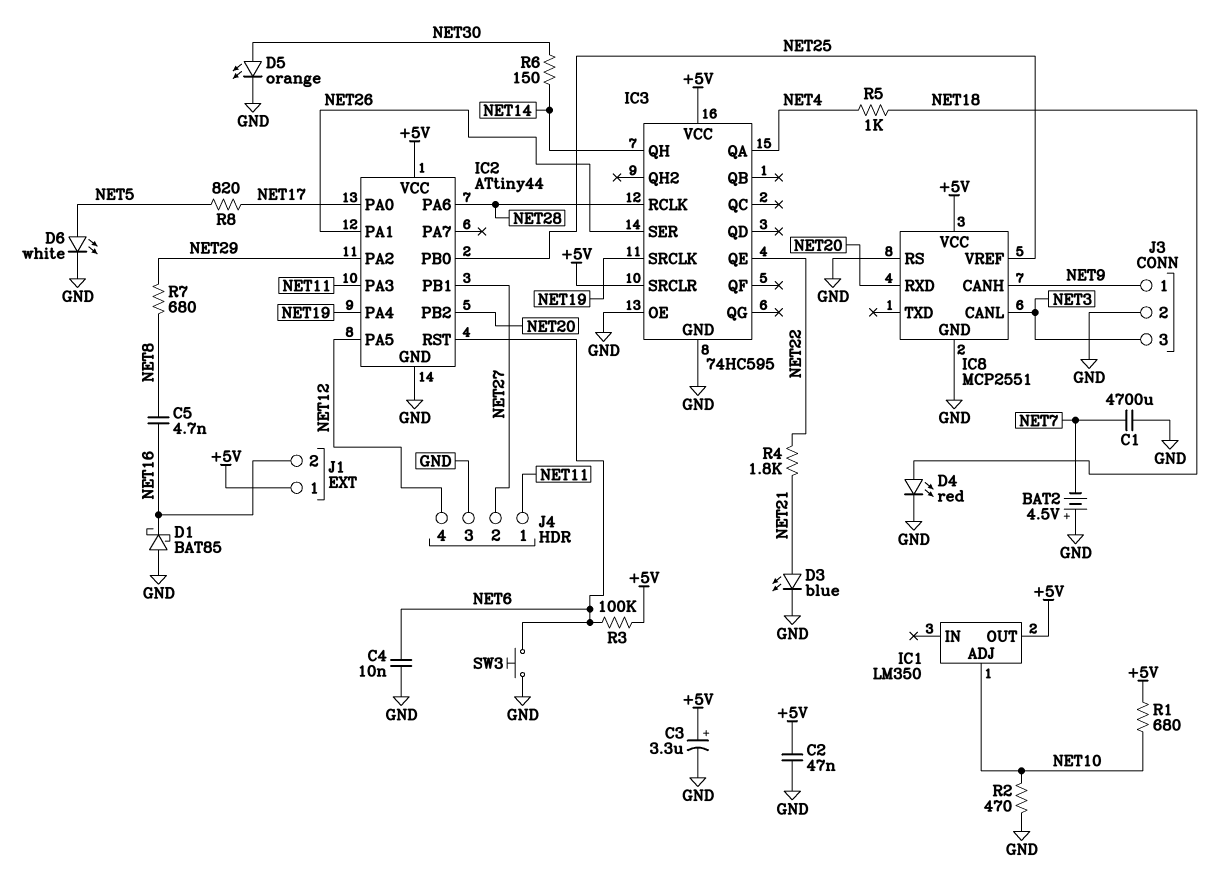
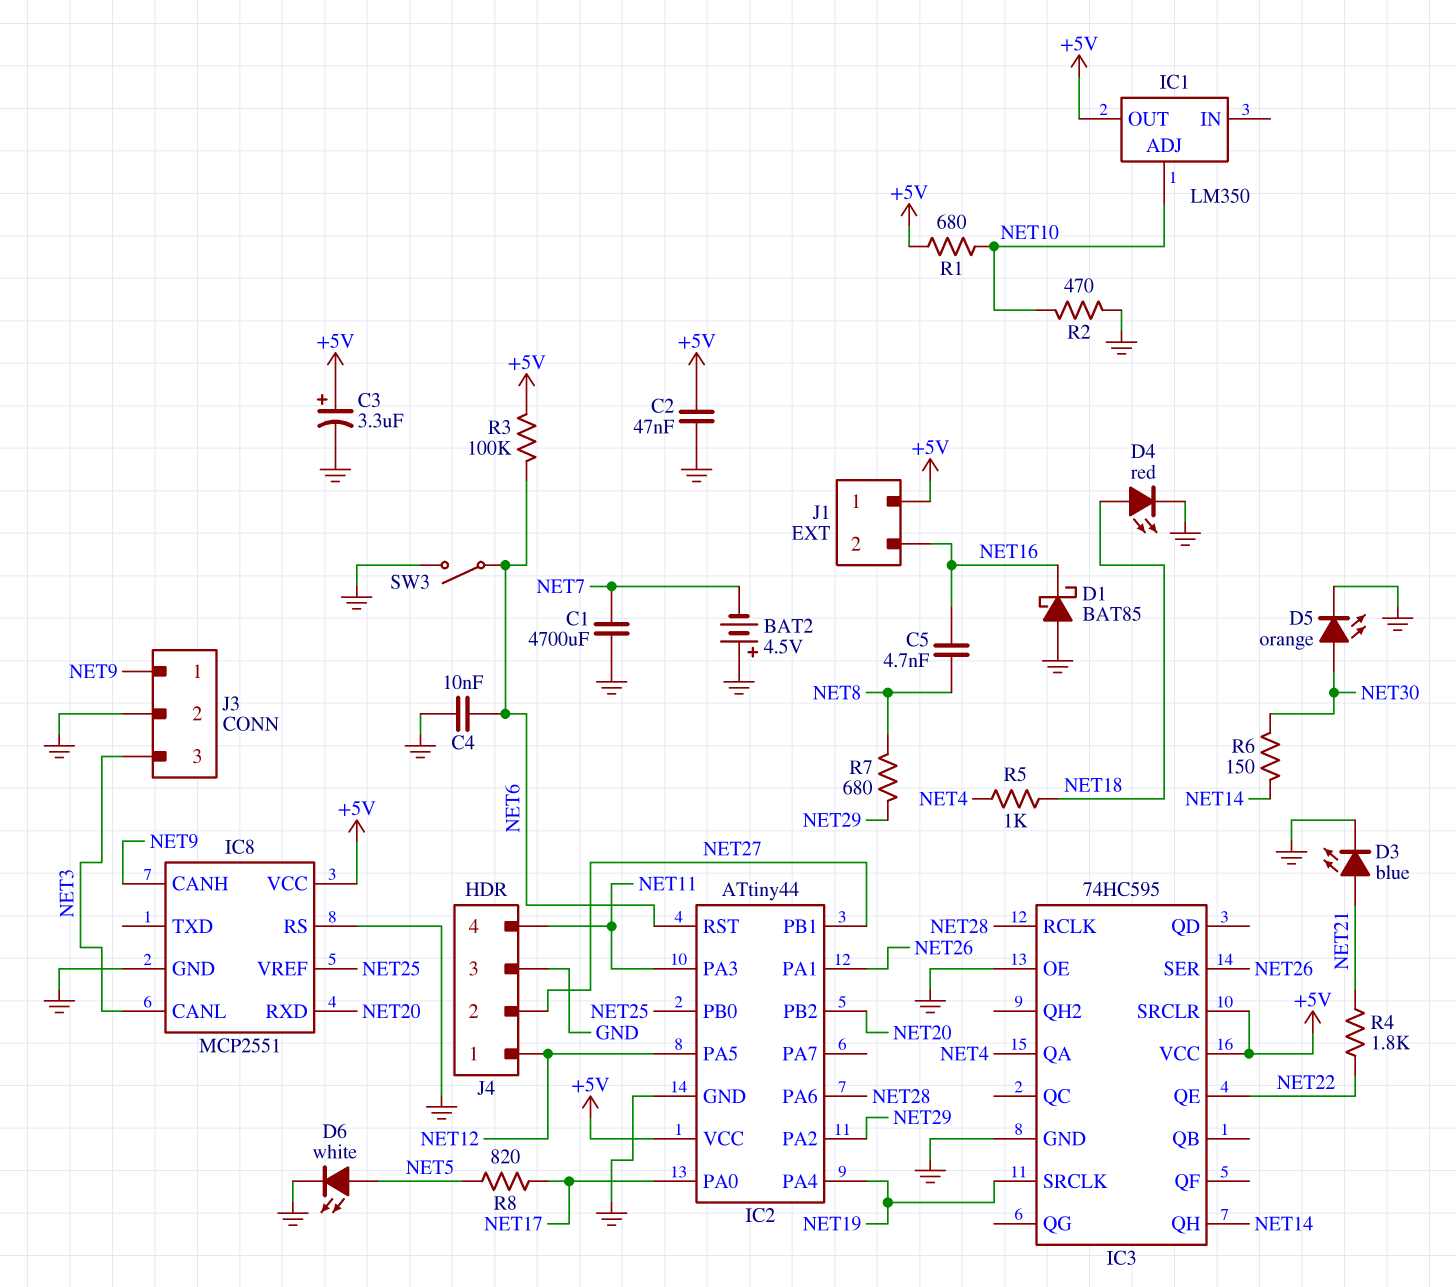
J4 pin 1: NET11 -> NET12
J4 pin 4: NET12 -> NET11
SW3: button (GND, NET6) -> switch (GND, NET6)

